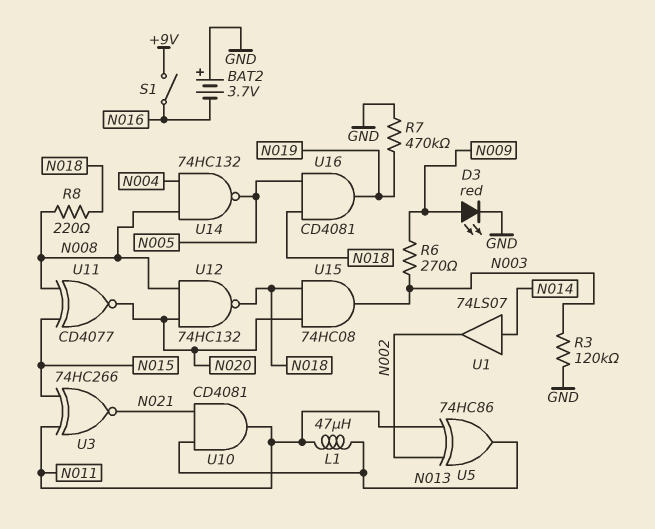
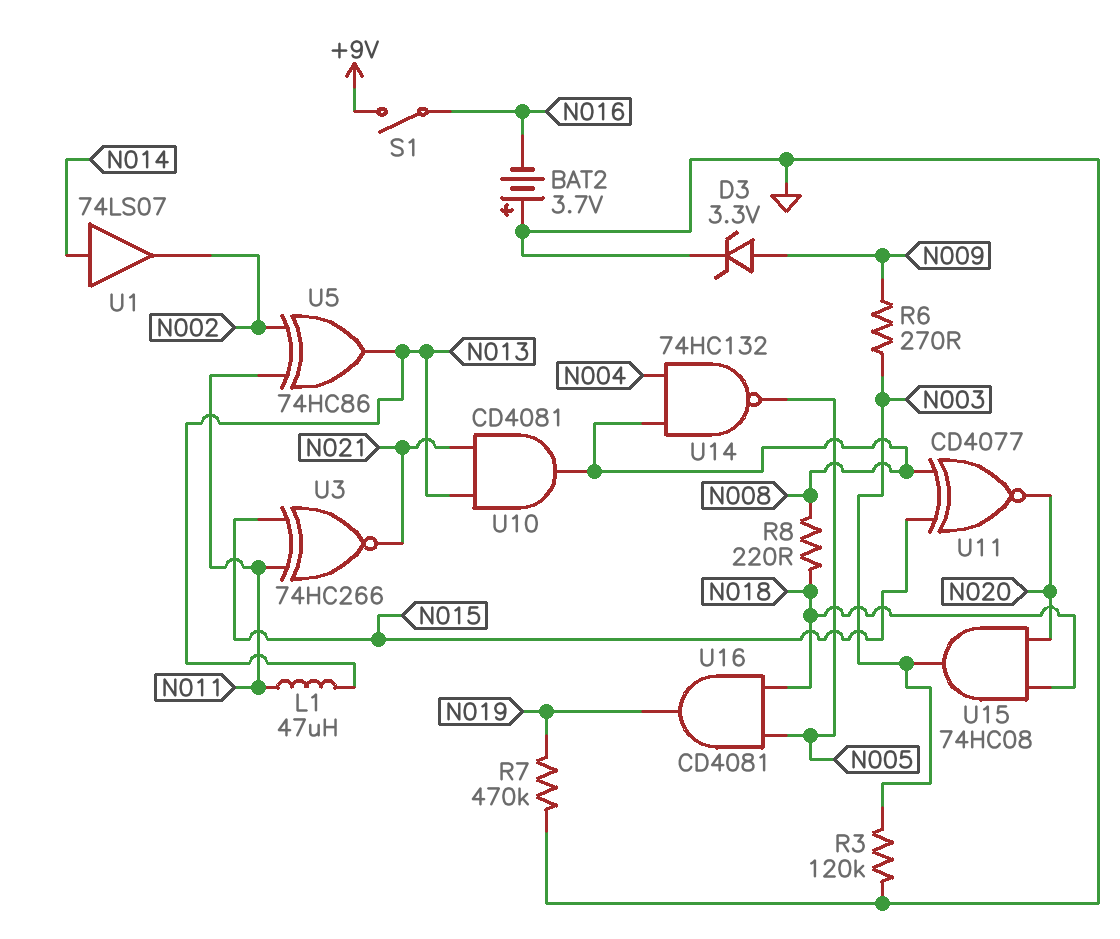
D3: LED red (A N009, K GND) -> zener 3.3V (A N009, K GND)
U10: AND CD4081 (in N013, in N021, out N011) -> AND CD4081 (in N013, in N021, out N008)
U12: NAND 74HC132 (in N008, in N020, out N018) -> none

